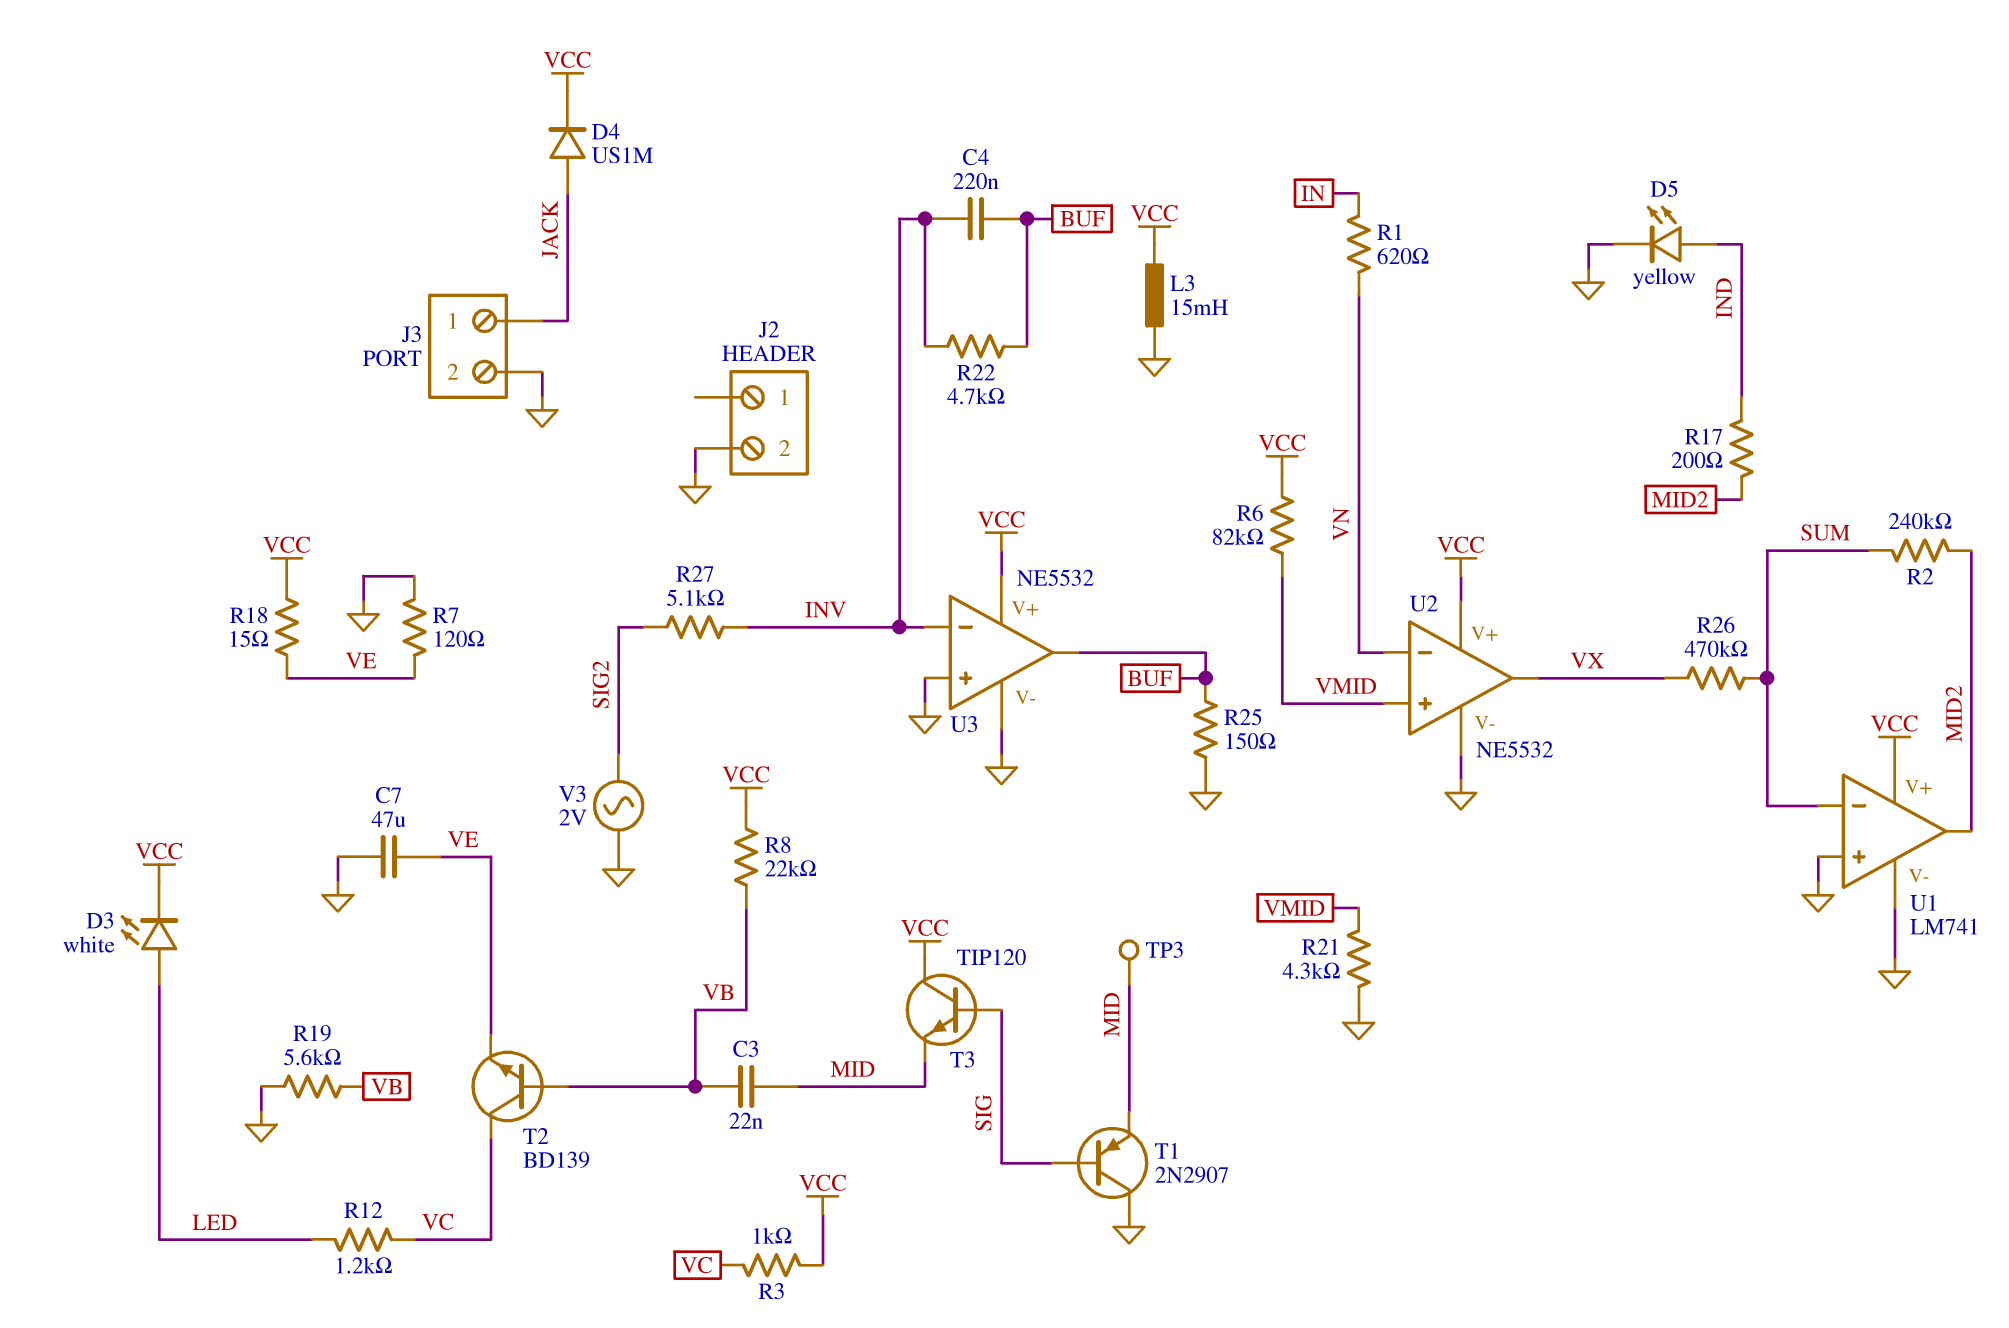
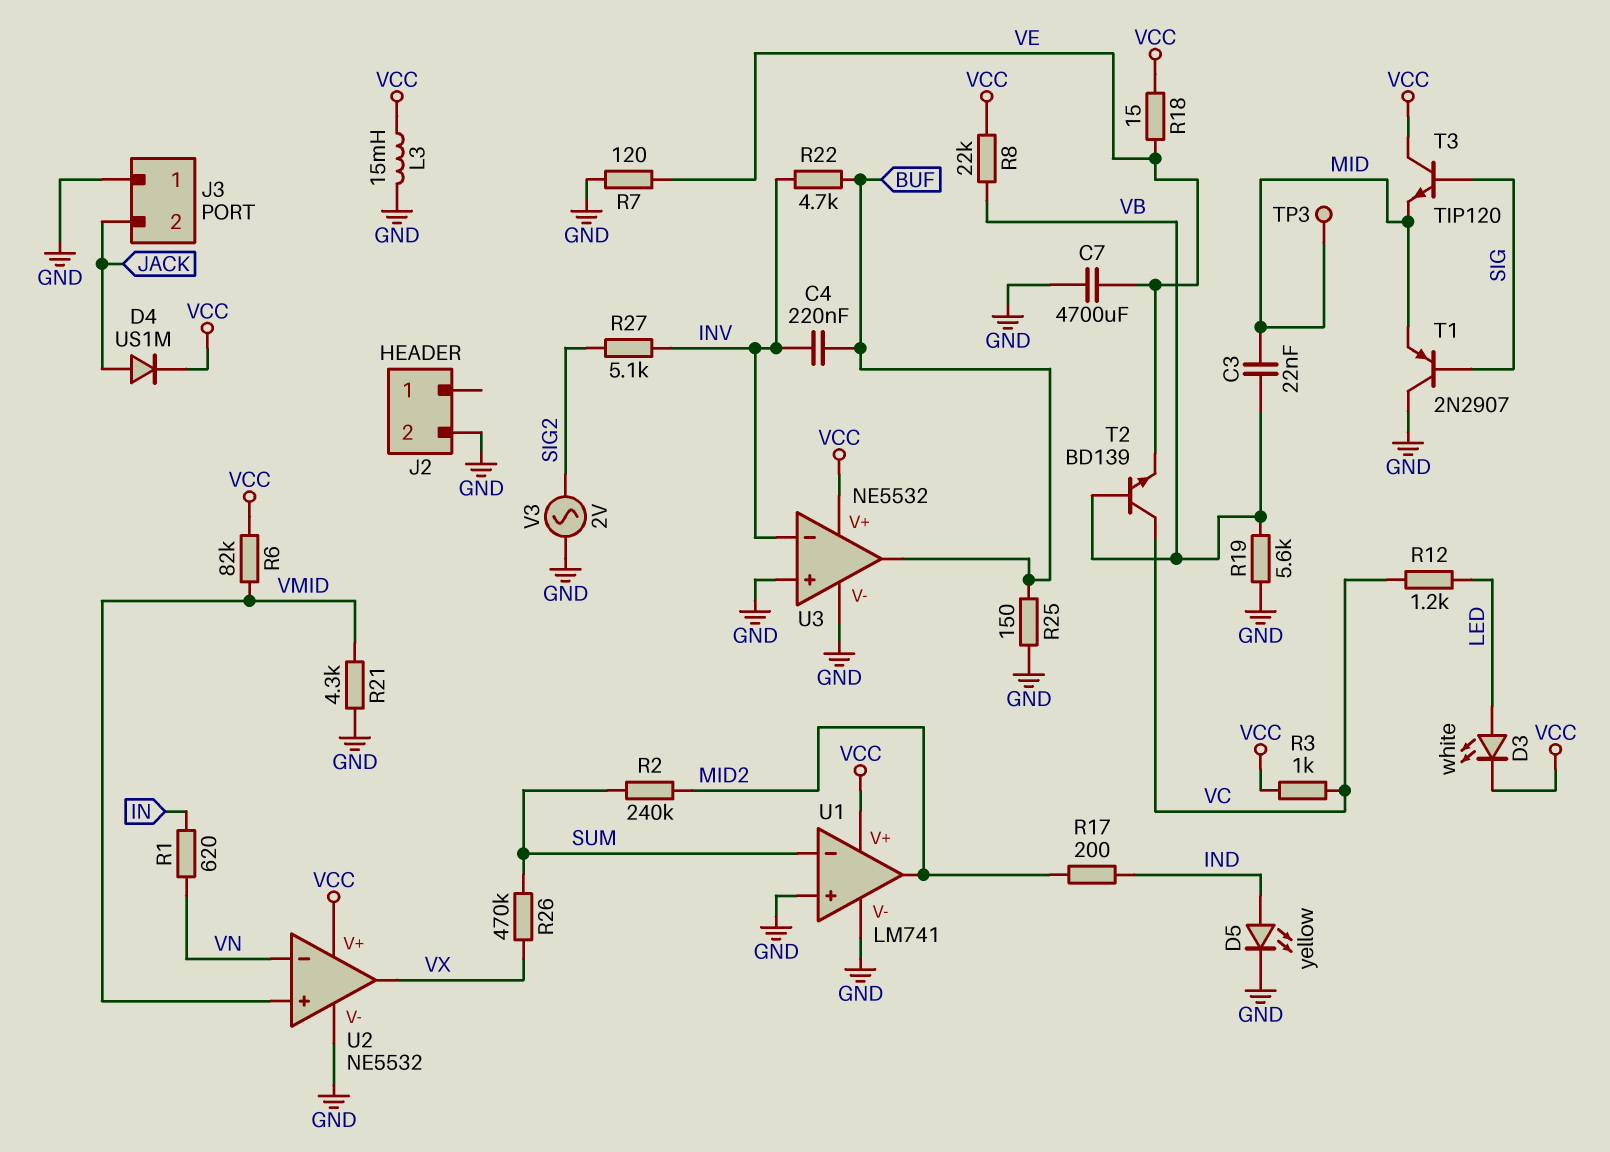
C7: 47uF (GND, VE) -> 4700uF (GND, VE)
J3 pin 1: JACK -> GND
J3 pin 2: GND -> JACK

